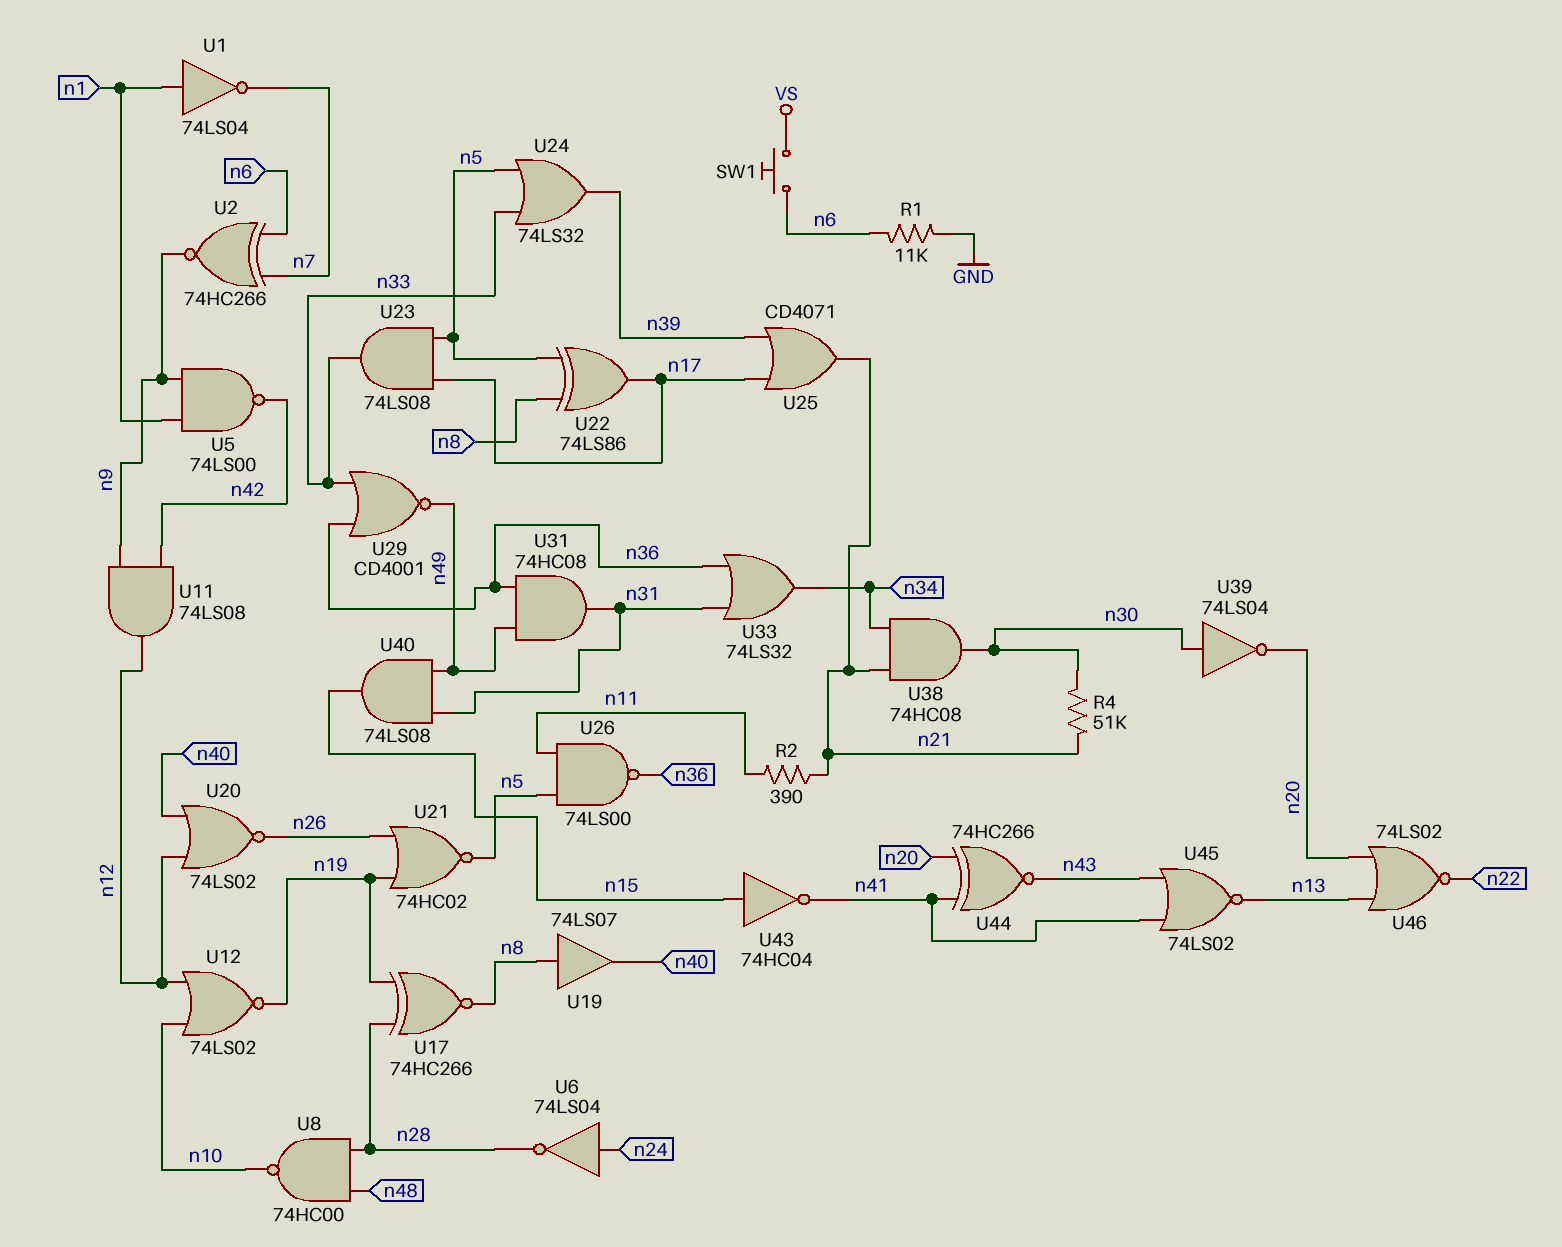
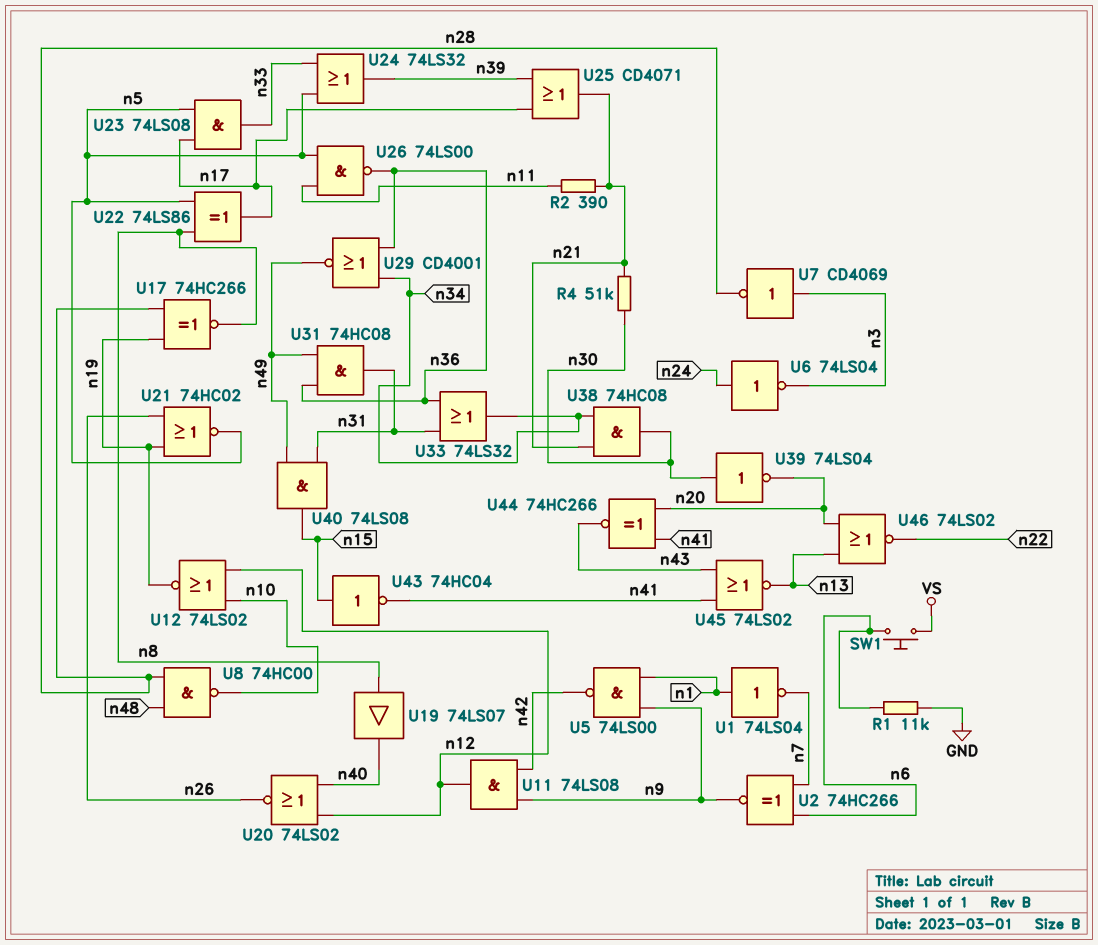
U6: NOT 74LS04 (in n24, out n28) -> NOT 74LS04 (in n24, out n3)
U7: none -> NOT CD4069 (in n3, out n28)
U29: NOR CD4001 (in n33, in n36, out n49) -> NOR CD4001 (in n34, in n36, out n49)

